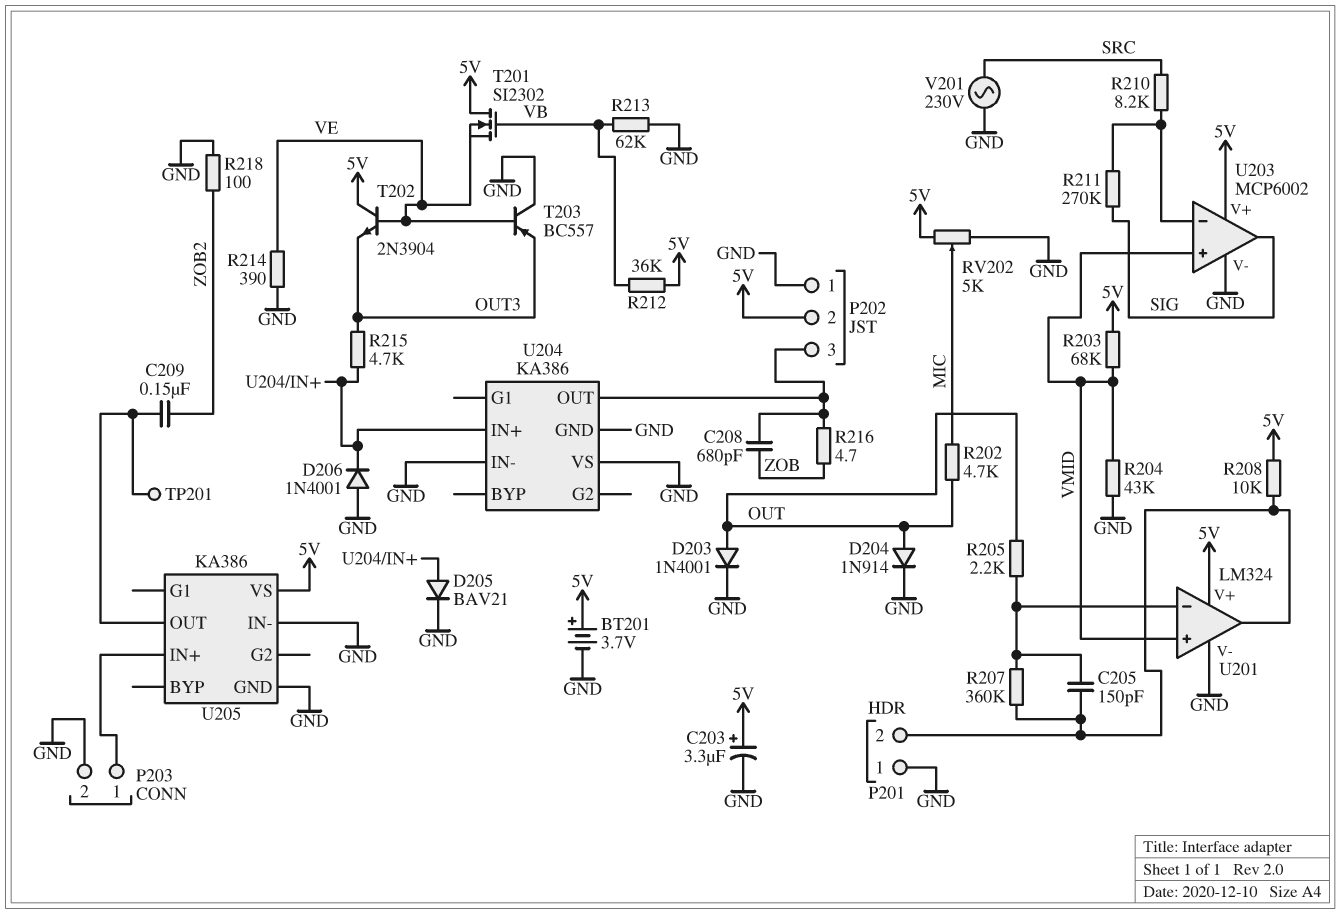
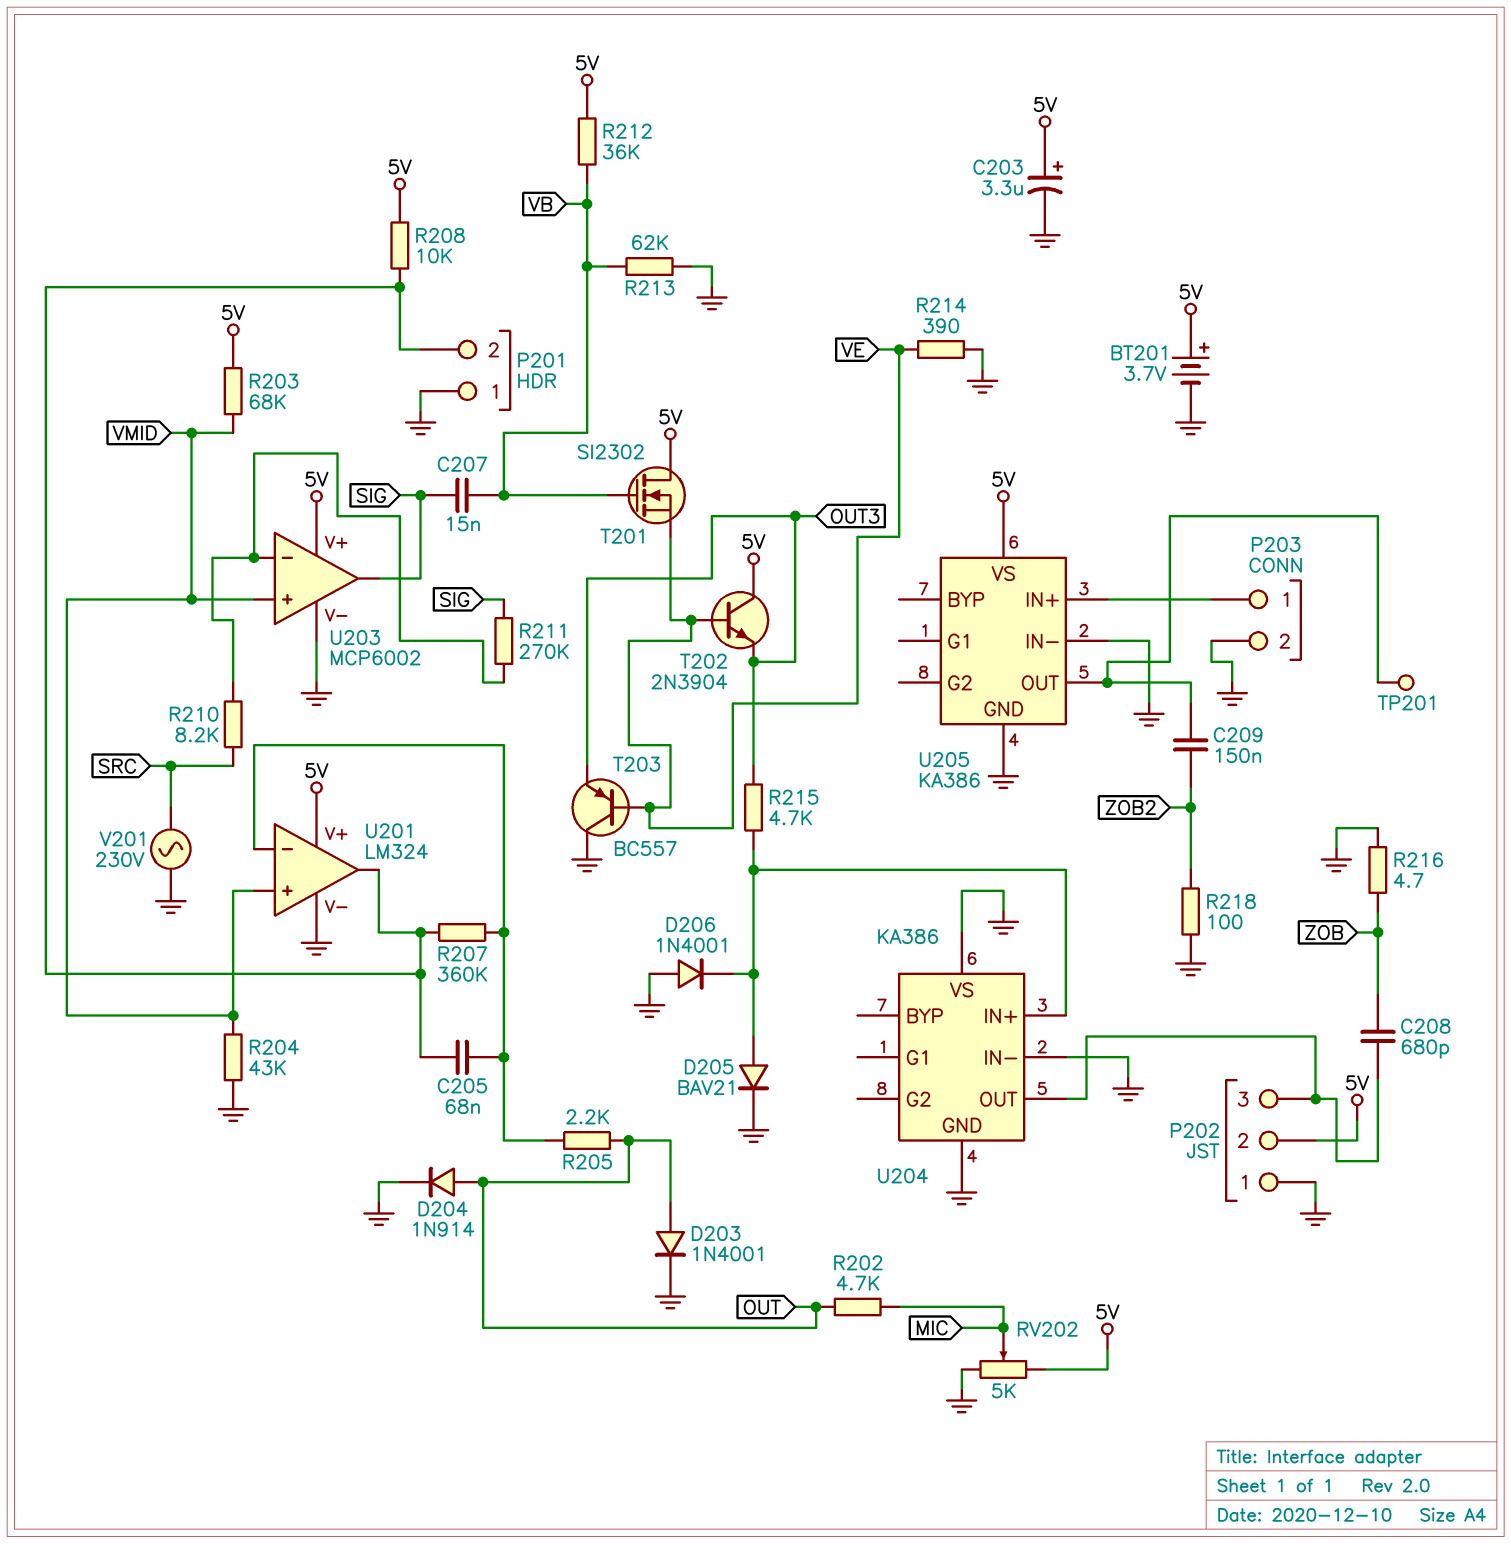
C205: 150pF (P201/2, U201/in-) -> 68nF (P201/2, U201/in-)
C207: none -> 15nF (SIG, VB)
R216: 4.7 (P202/3, ZOB) -> 4.7 (GND, ZOB)

